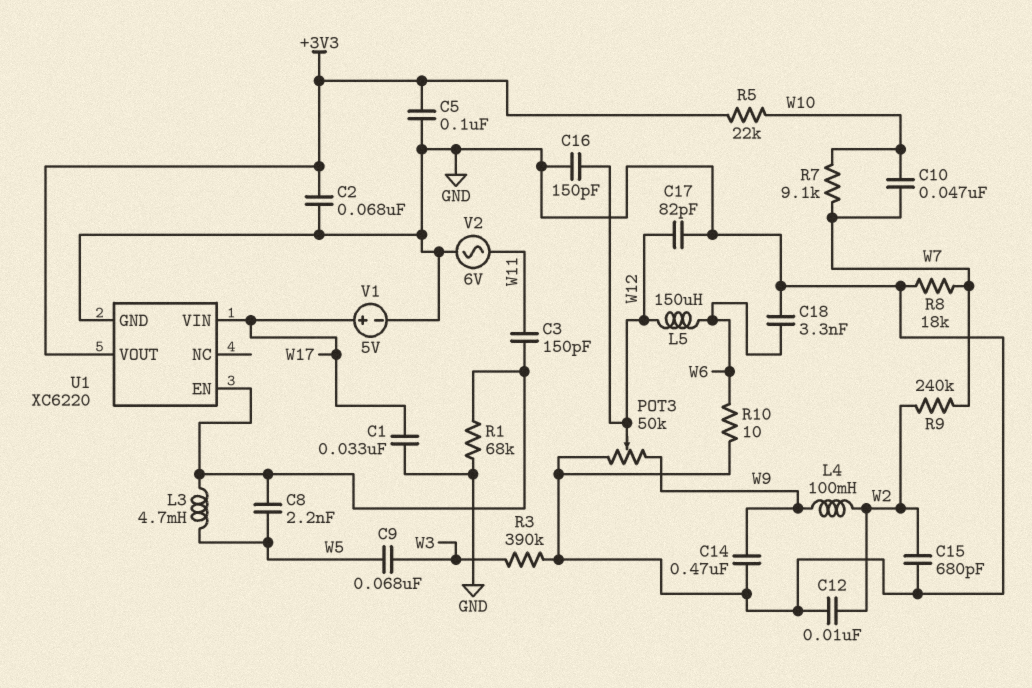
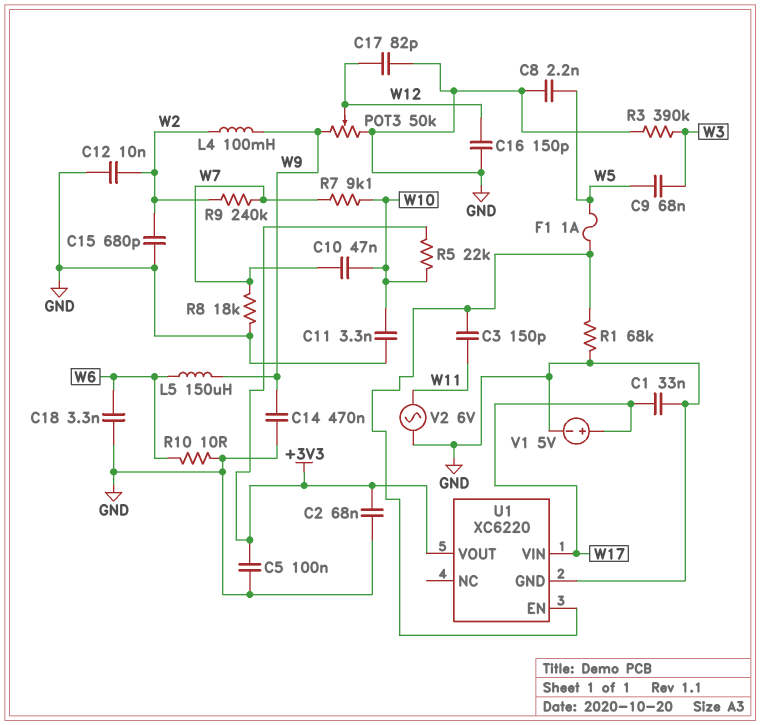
C8: 2.2nF (U1/EN, W5) -> 2.2nF (GND, W5)
C11: none -> 3.3nF (GND, W10)
F1: none -> 1A (U1/EN, W5)
L3: 4.7mH (U1/EN, W5) -> none
L5: 150uH (W6, W12) -> 150uH (W6, W9)

